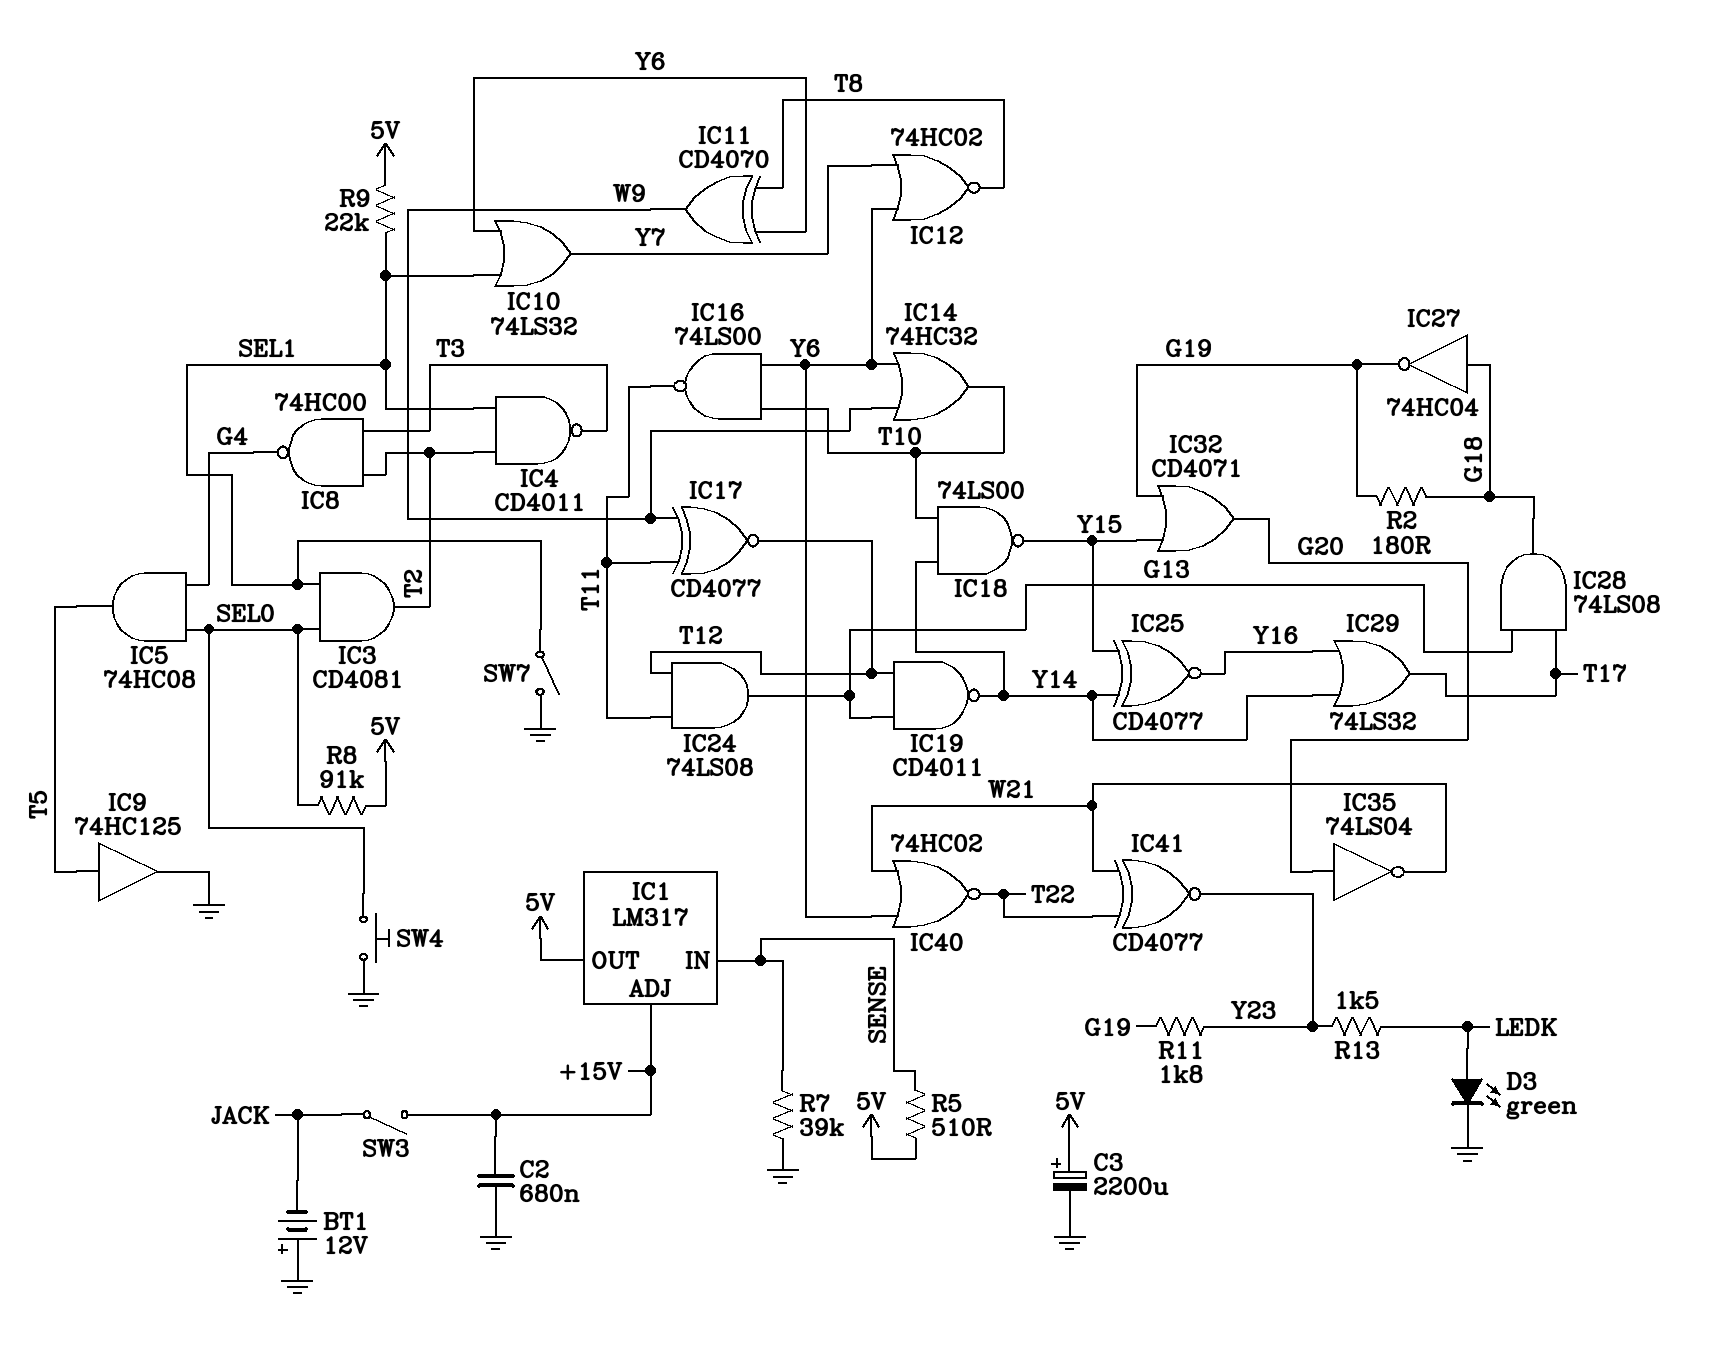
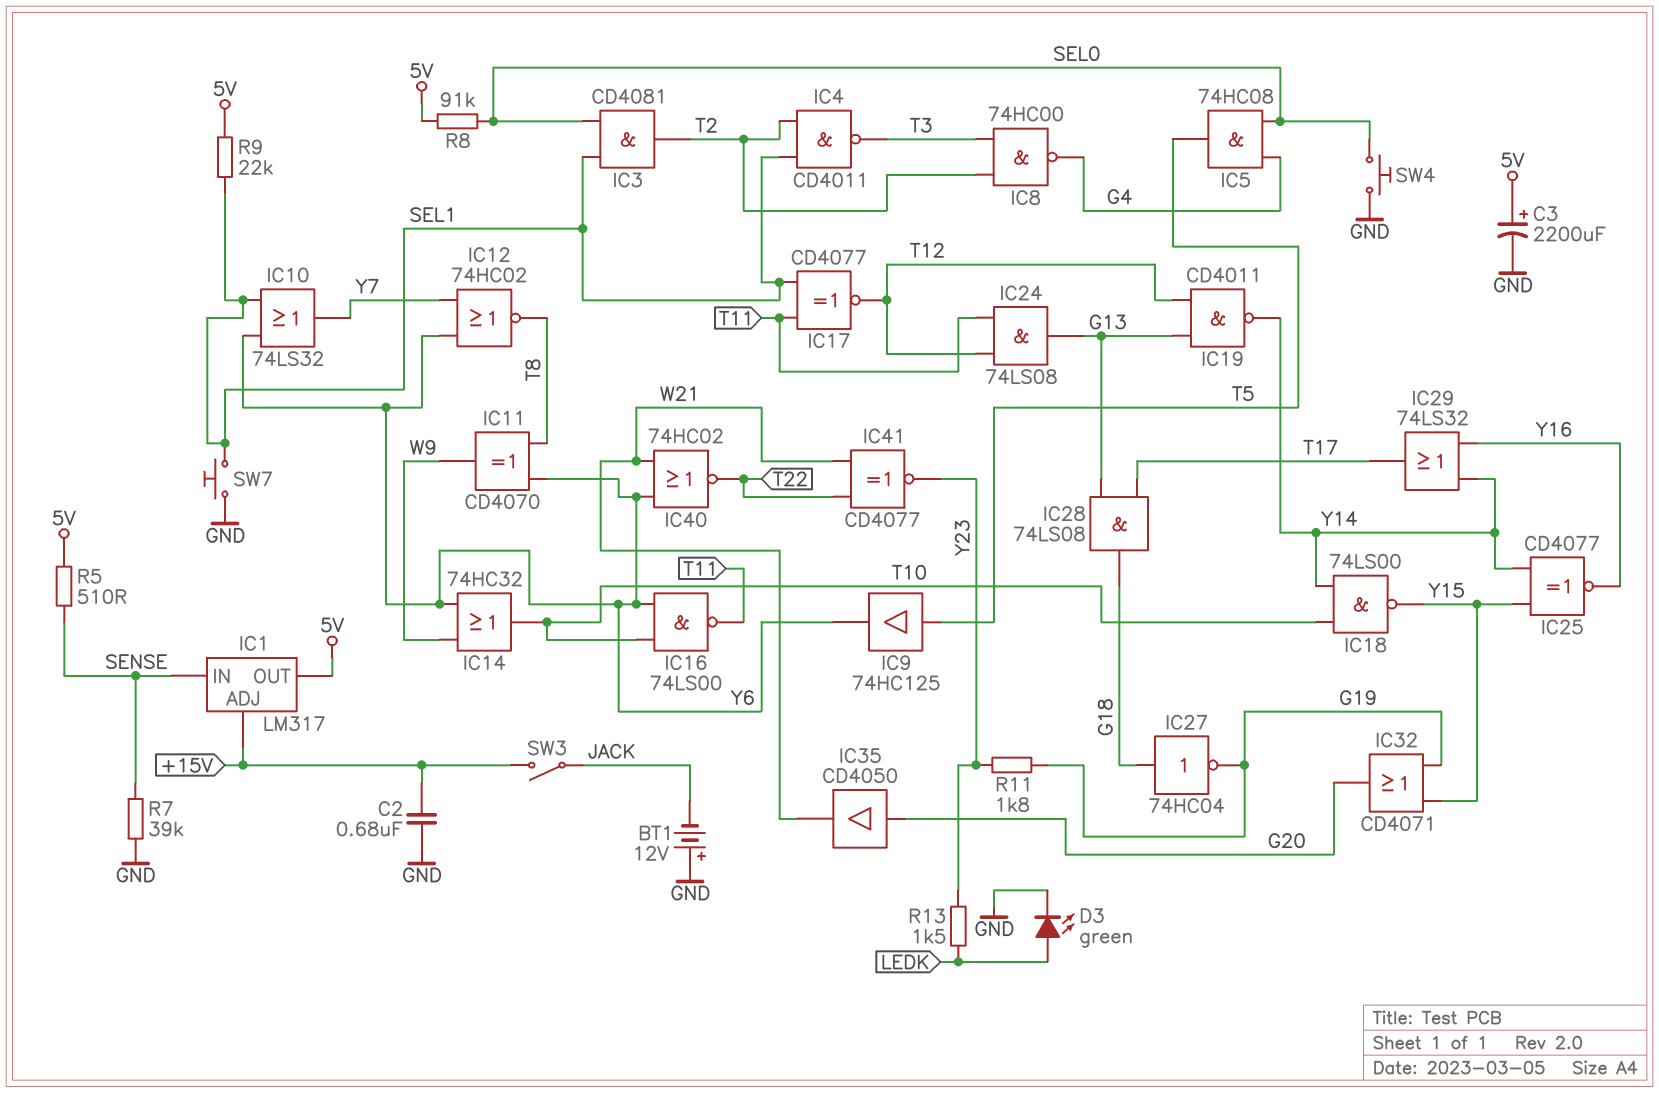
IC9: buffer 74HC125 (in T5, out GND) -> buffer 74HC125 (in T5, out Y6)
IC17: XNOR CD4077 (in T11, in W9, out T12) -> XNOR CD4077 (in SEL1, in T11, out T12)
IC35: NOT 74LS04 (in G20, out W21) -> buffer CD4050 (in G20, out W21)
R2: 180 (G18, G19) -> none
SW7: switch (GND, SEL1) -> button (GND, SEL1)

